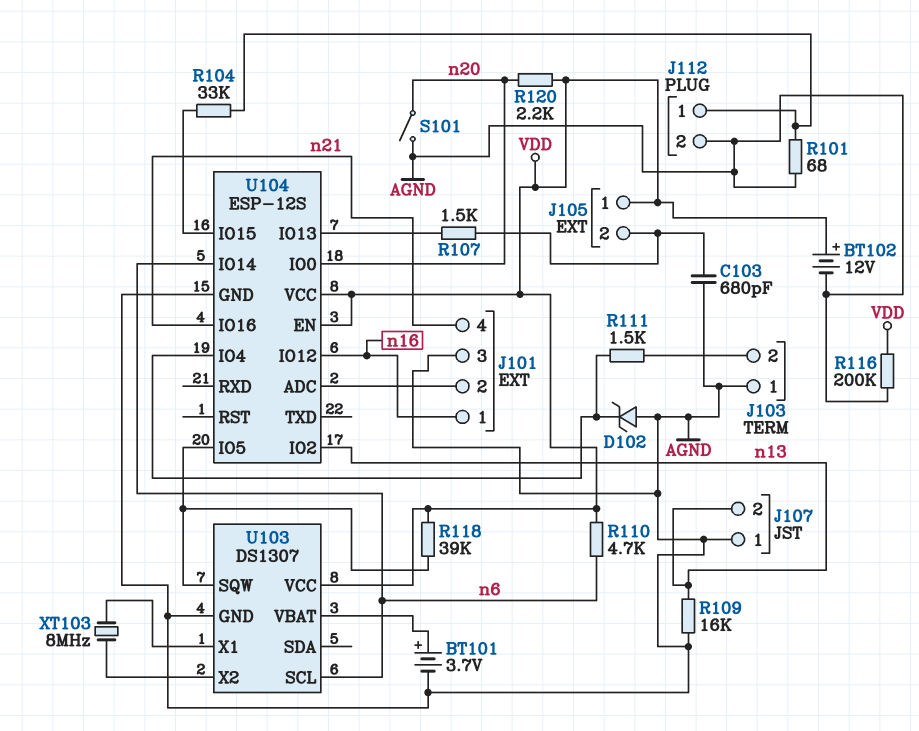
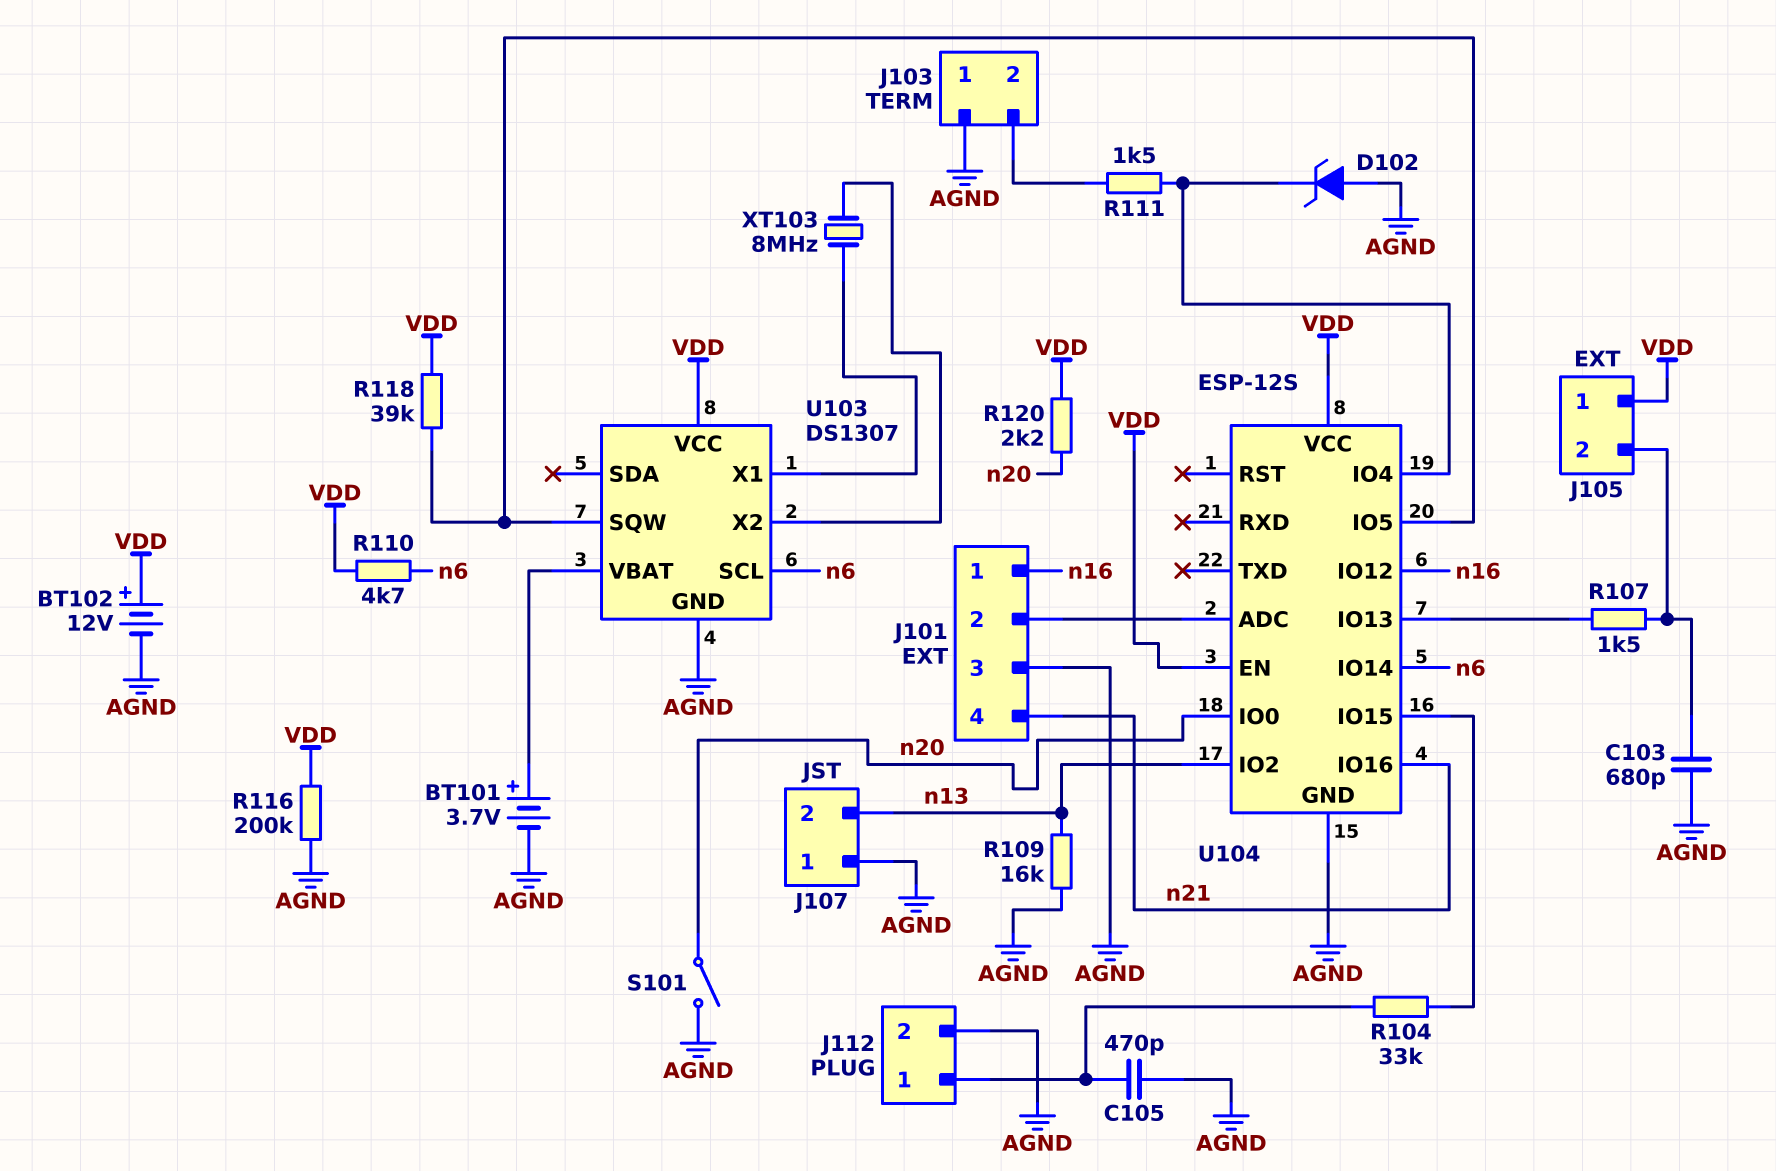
C105: none -> 470pF (AGND, J112/1)
R101: 68 (AGND, J112/1) -> none

